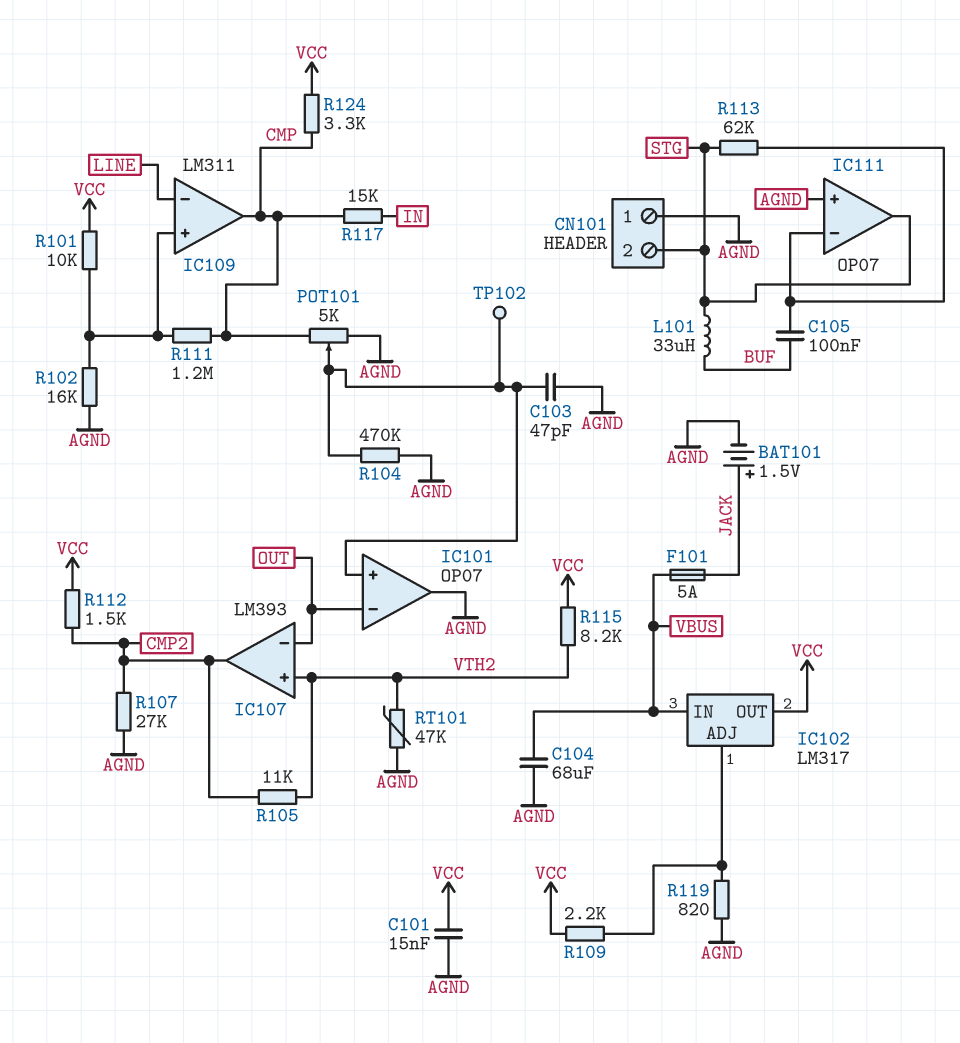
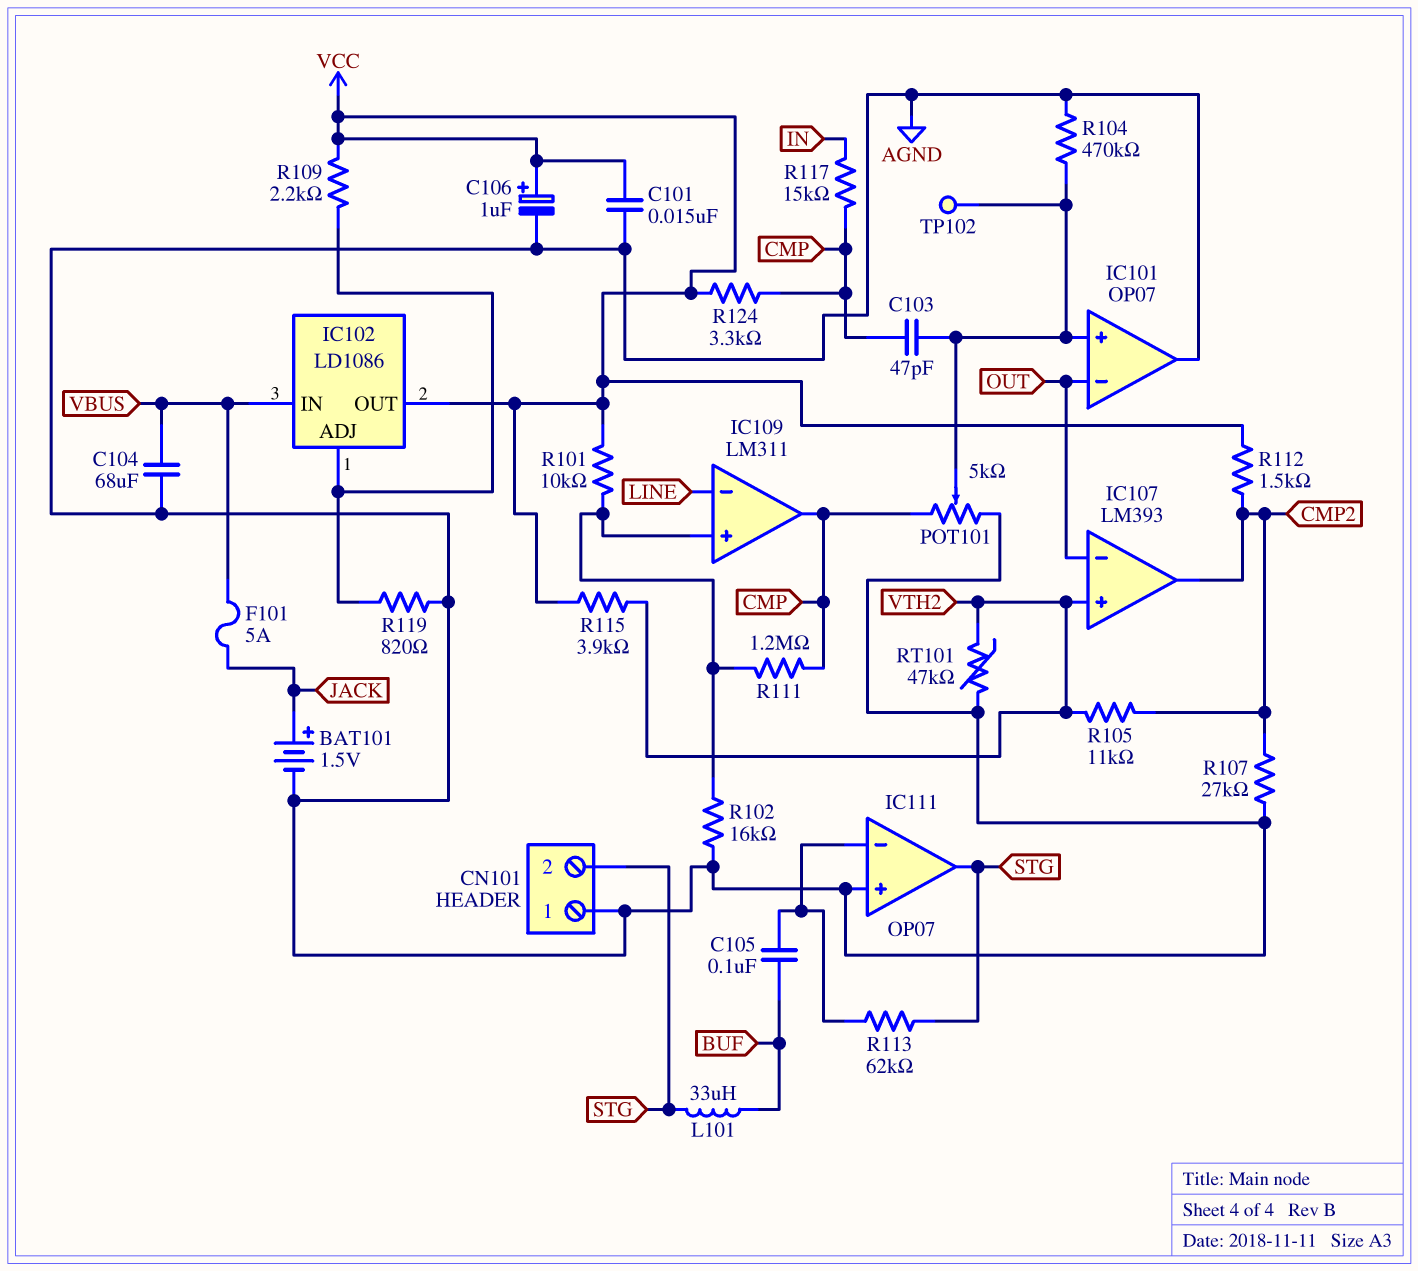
C103: 47pF (AGND, IC101/in+) -> 47pF (CMP, IC101/in+)
C106: none -> 1uF (plus VCC, minus AGND)
IC102: LM317 -> LD1086
R115: 8.2k (VCC, VTH2) -> 3.9k (VCC, VTH2)

